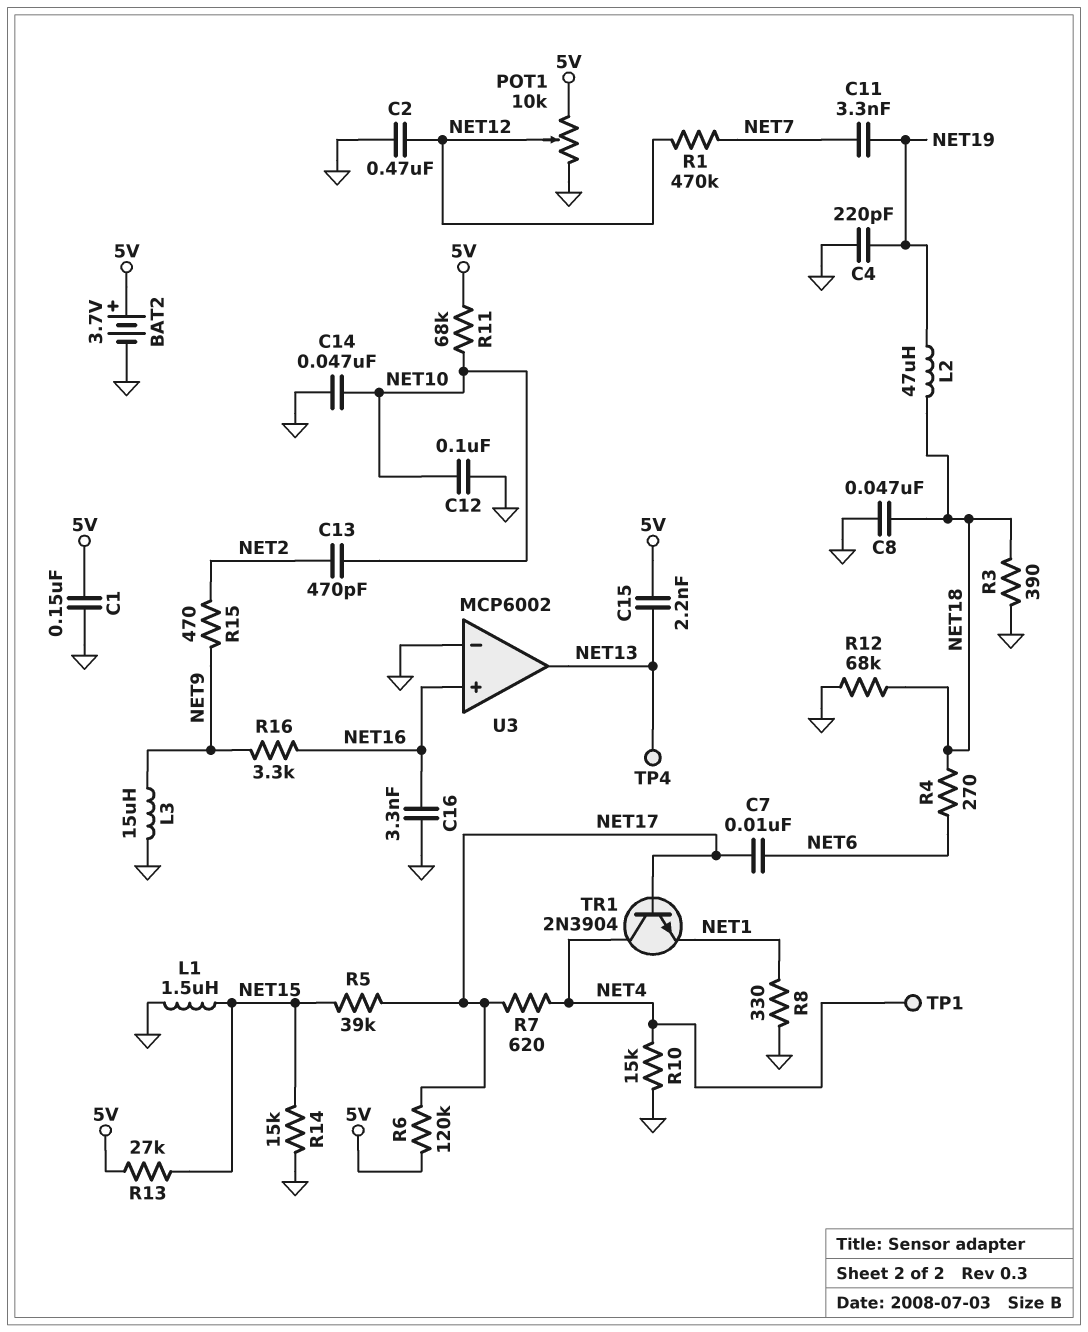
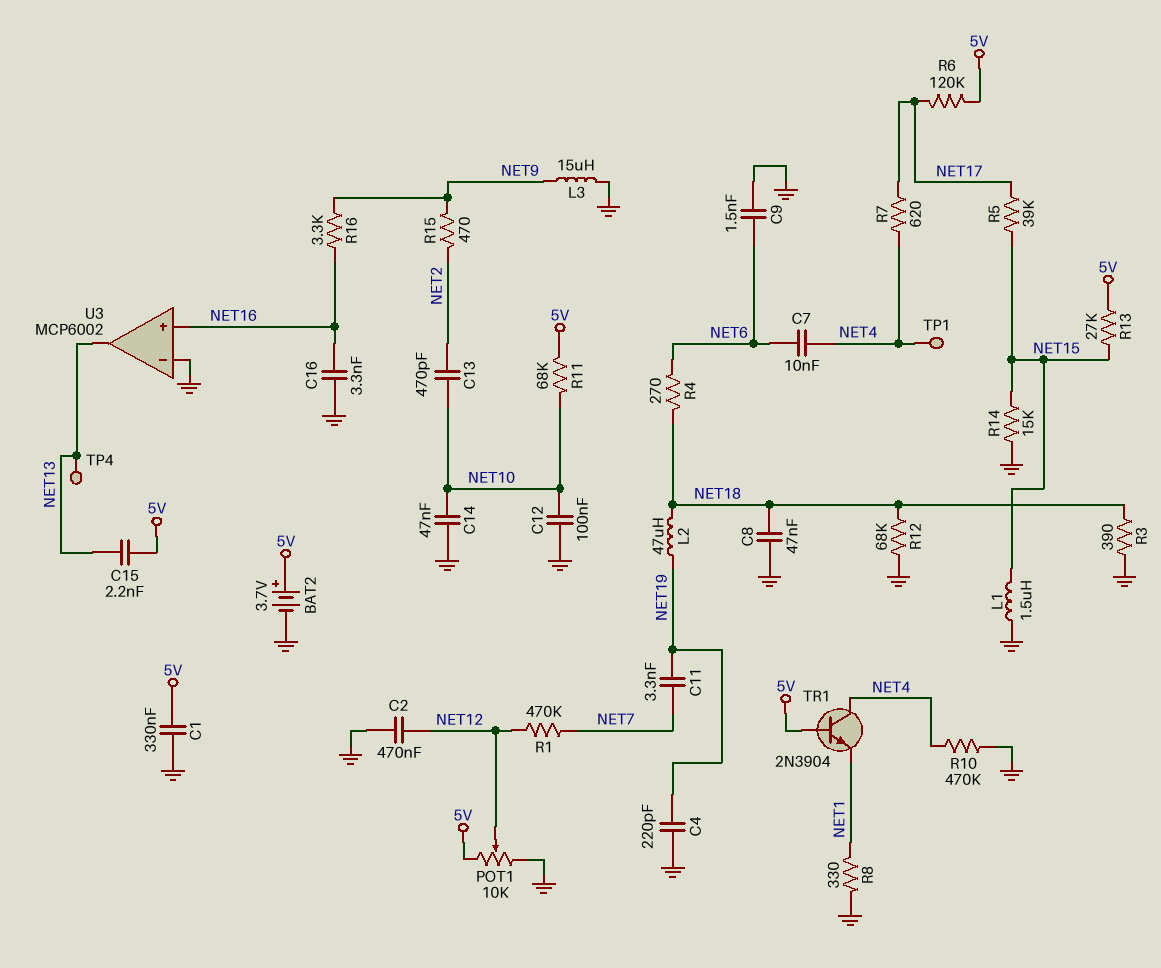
C1: 150nF (5V, GND) -> 330nF (5V, GND)
C7: 10nF (NET6, NET17) -> 10nF (NET4, NET6)
C9: none -> 1.5nF (GND, NET6)
R10: 15k (GND, NET4) -> 470k (GND, NET4)
TR1: NPN 2N3904 (B NET17, C NET4, E NET1) -> NPN 2N3904 (B 5V, C NET4, E NET1)

